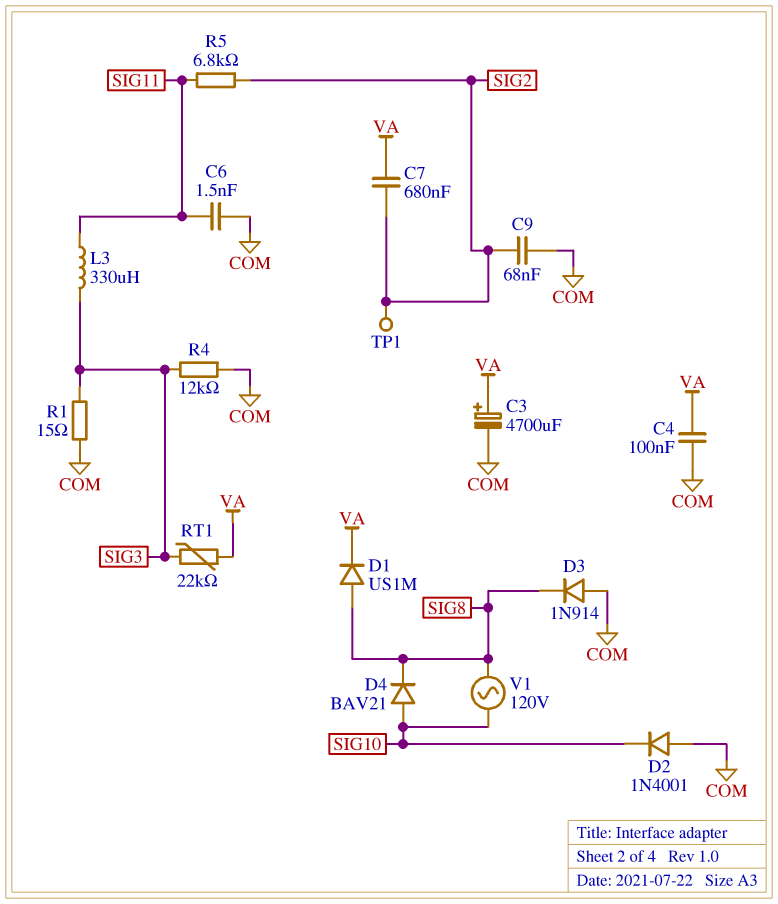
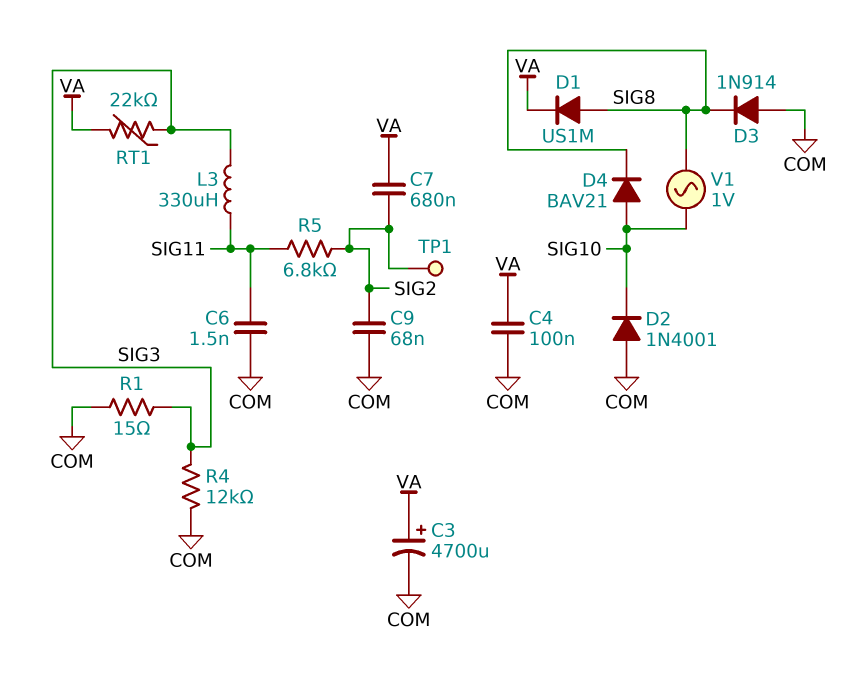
V1: AC 120V (SIG8, SIG10) -> AC 1V (SIG8, SIG10)

